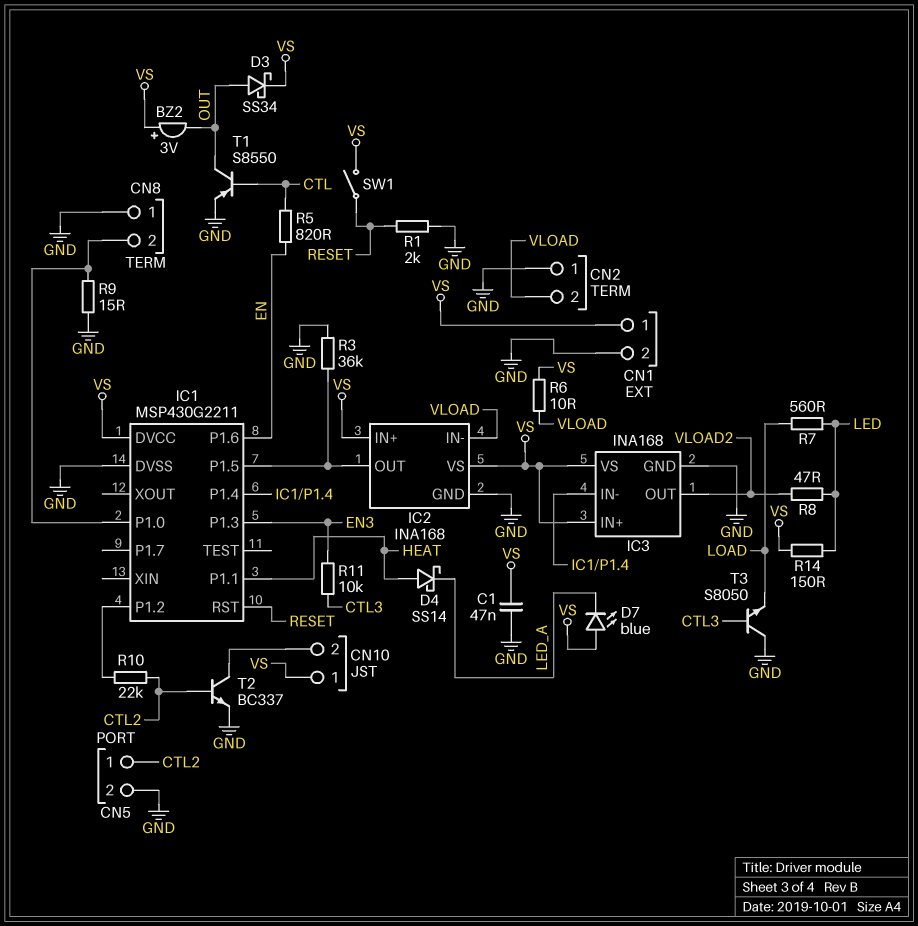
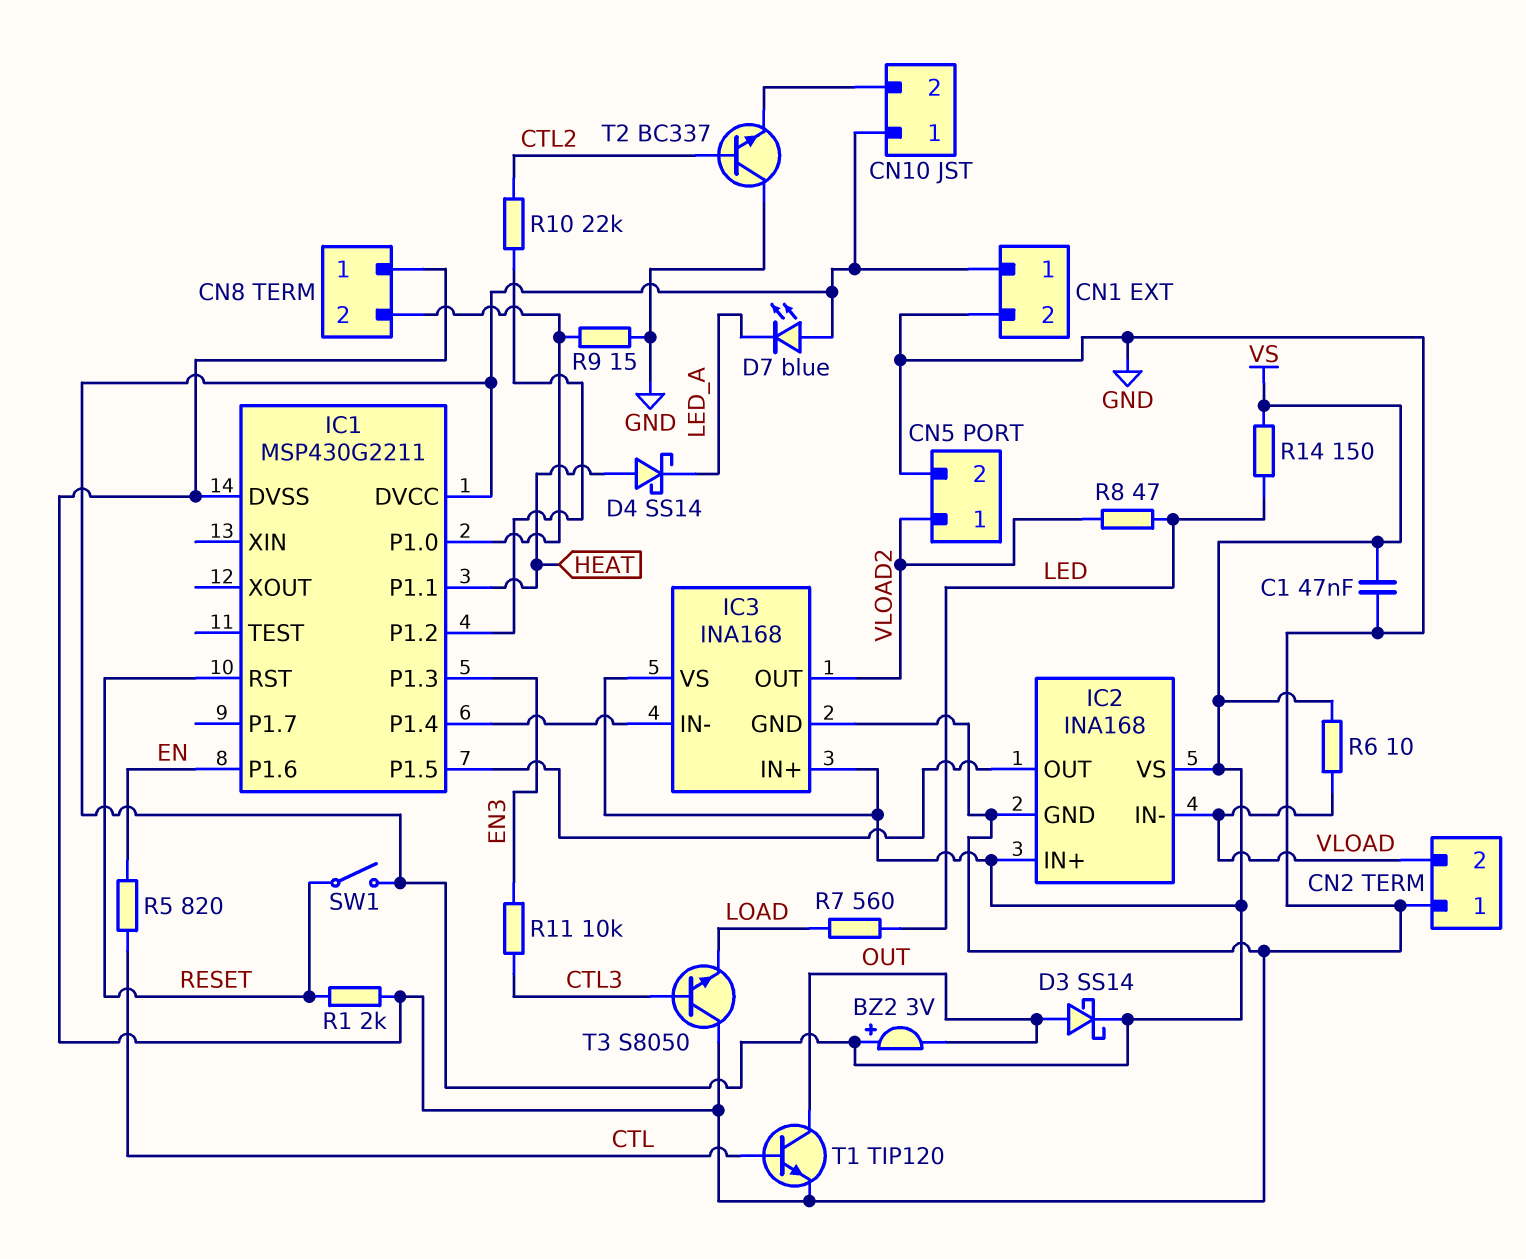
CN5 pin 1: CTL2 -> VLOAD2
D3: schottky SS34 (A OUT, K VS) -> schottky SS14 (A OUT, K VS)
R3: 36k (GND, IC1/P1.5) -> none
T1: PNP S8550 (B CTL, C OUT, E GND) -> NPN TIP120 (B CTL, C OUT, E GND)
T2: NPN BC337 (B CTL2, C CN10/2, E GND) -> NPN BC337 (B CTL2, C GND, E CN10/2)

